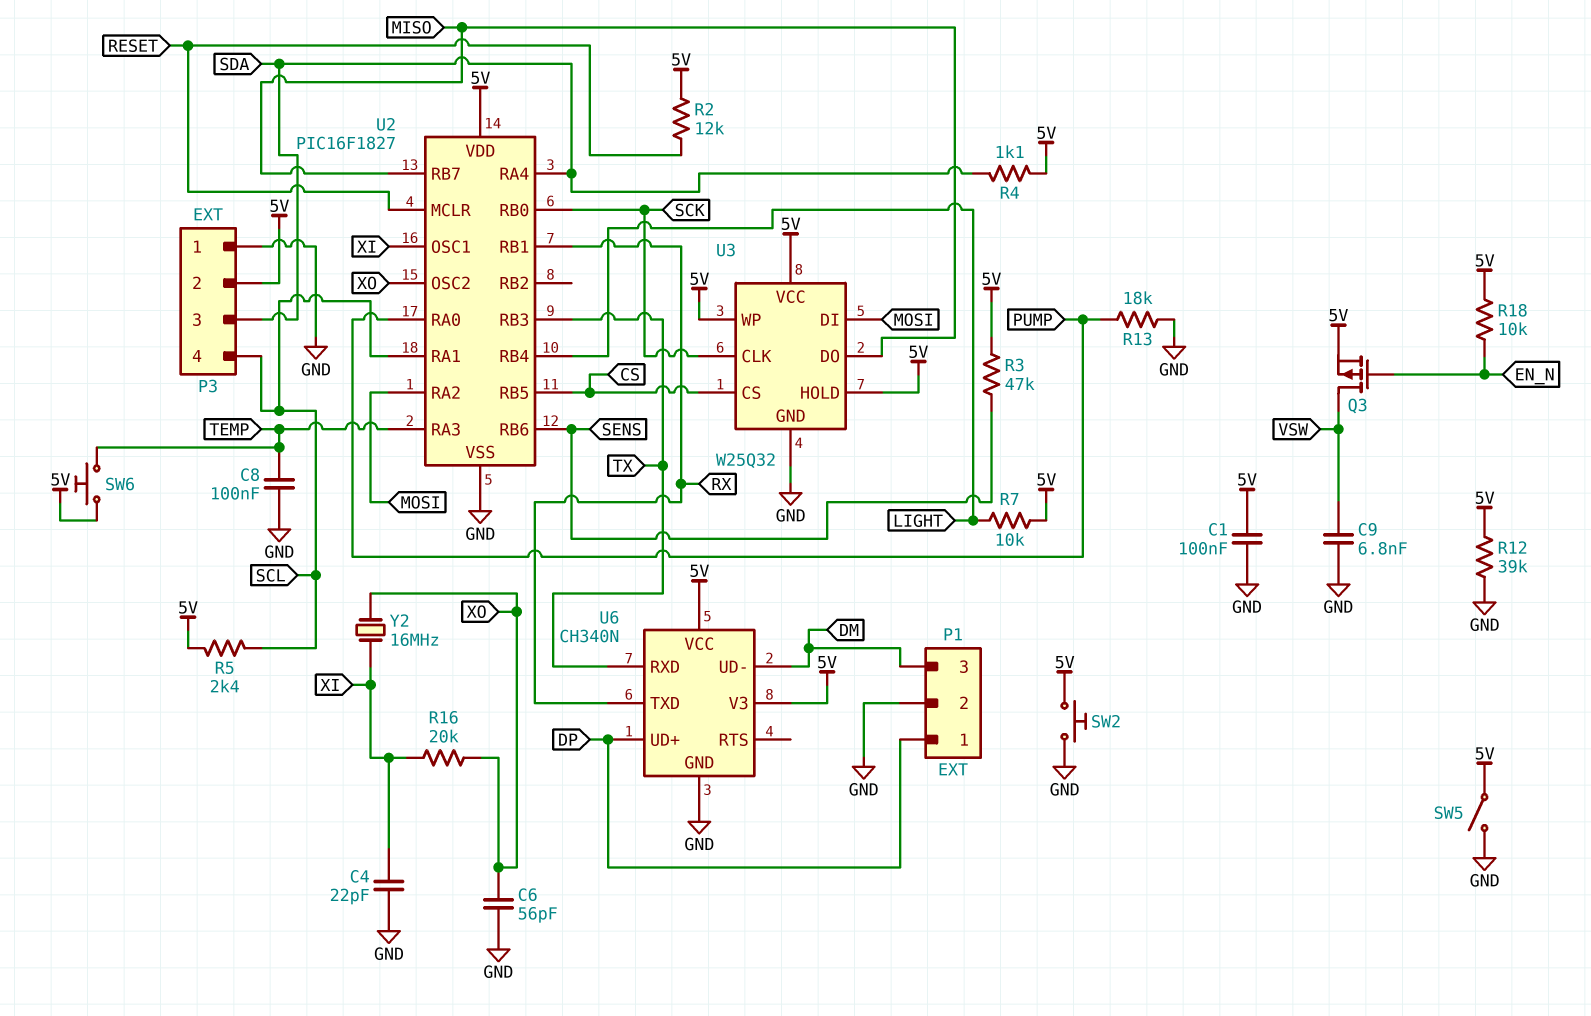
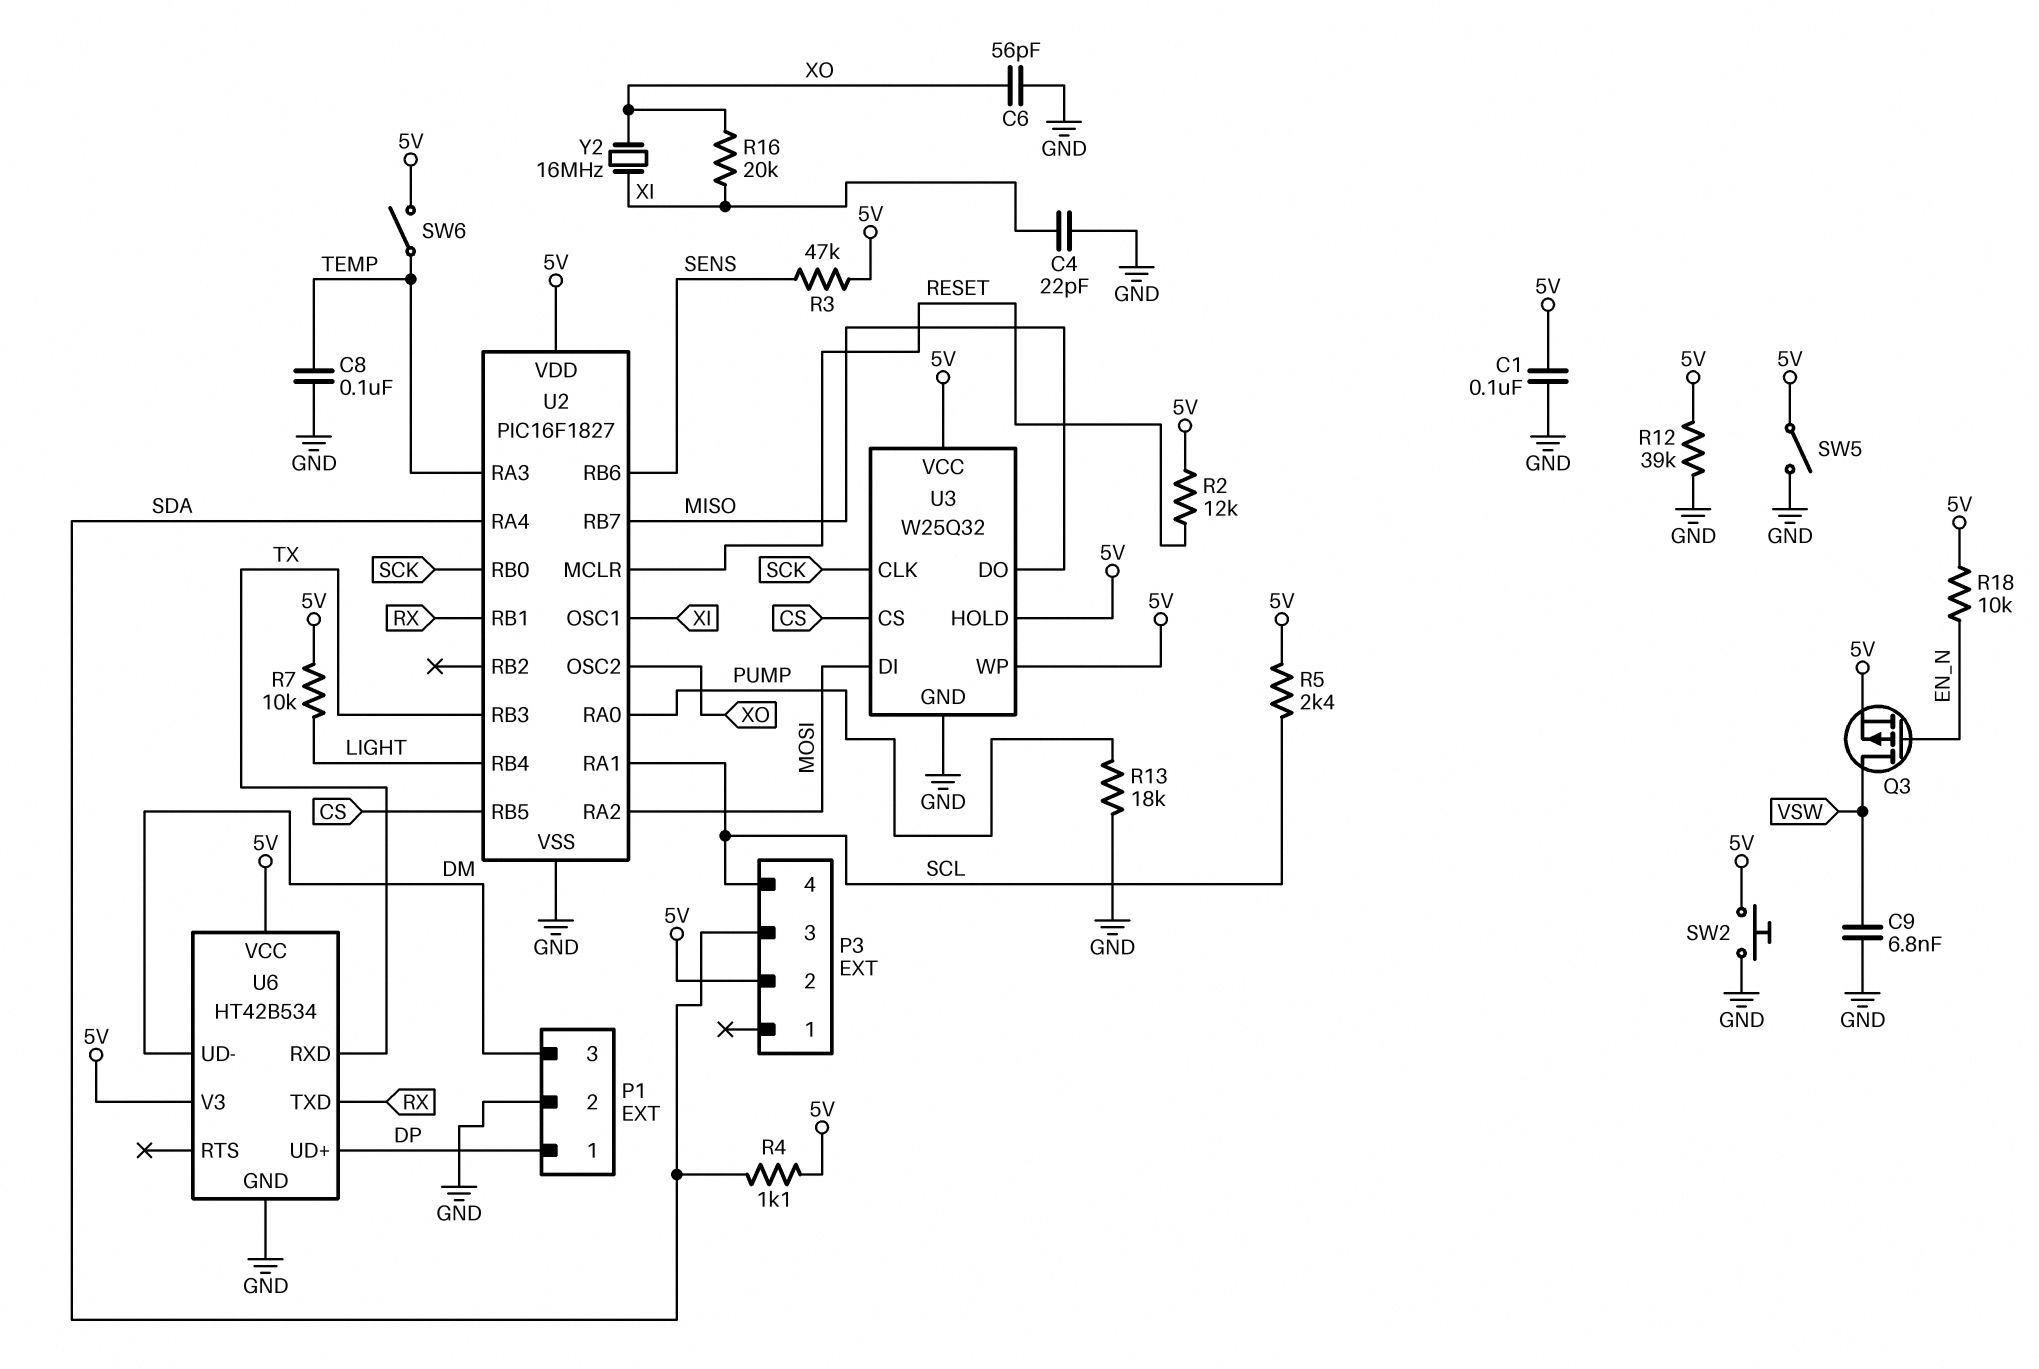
P3 pin 1: GND -> none
SW6: button (5V, TEMP) -> switch (5V, TEMP)
U6: CH340N -> HT42B534

